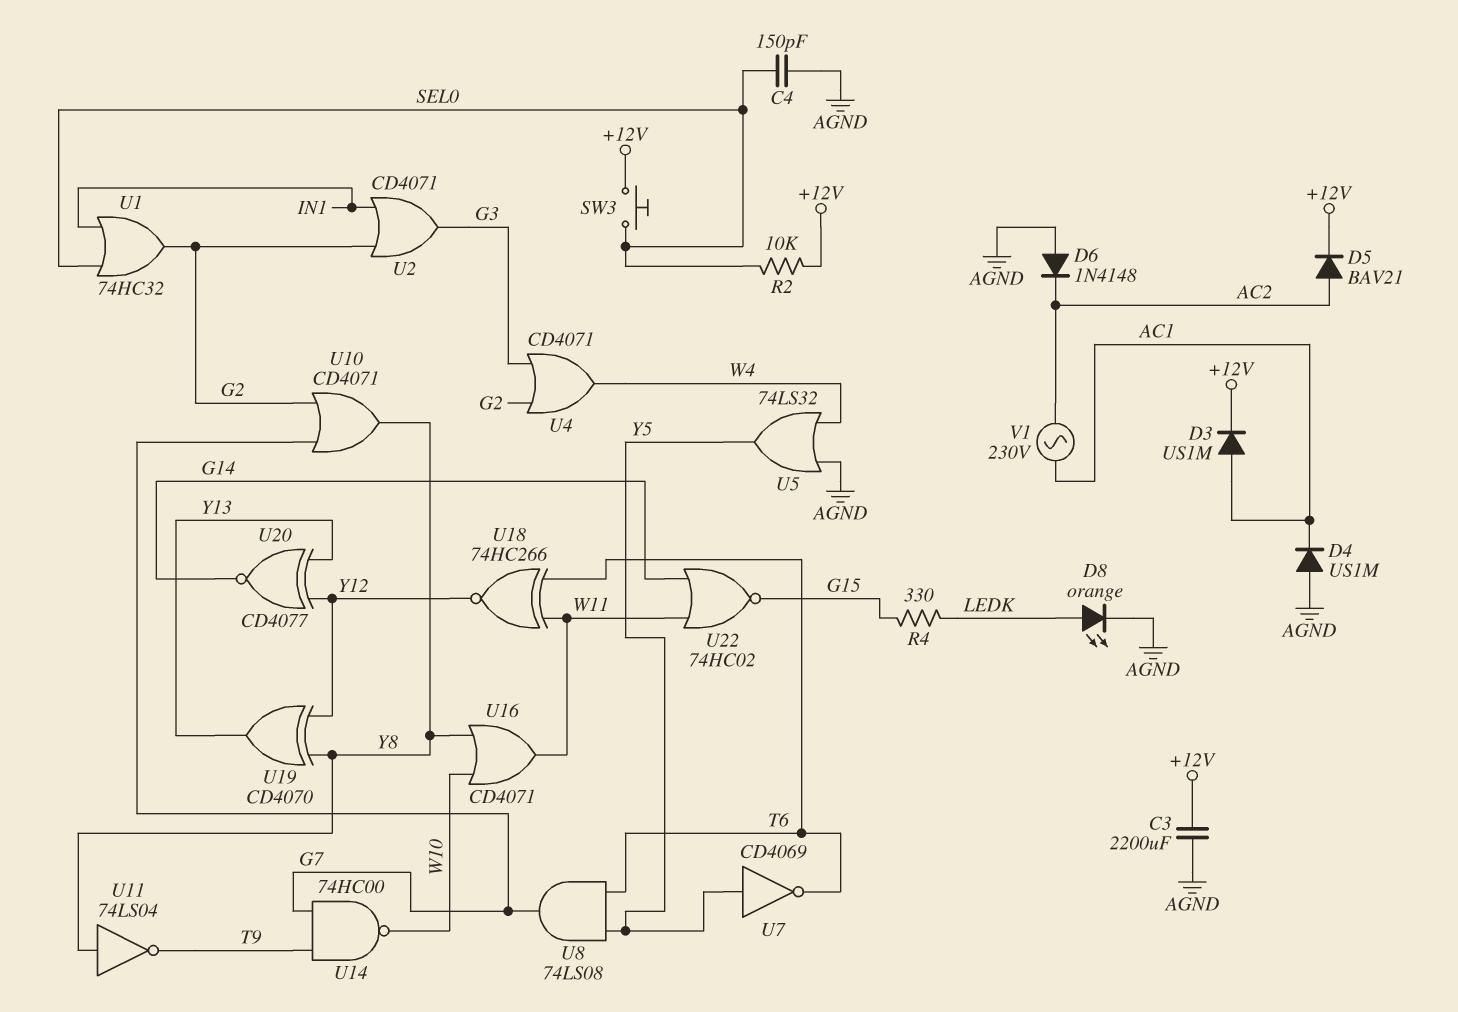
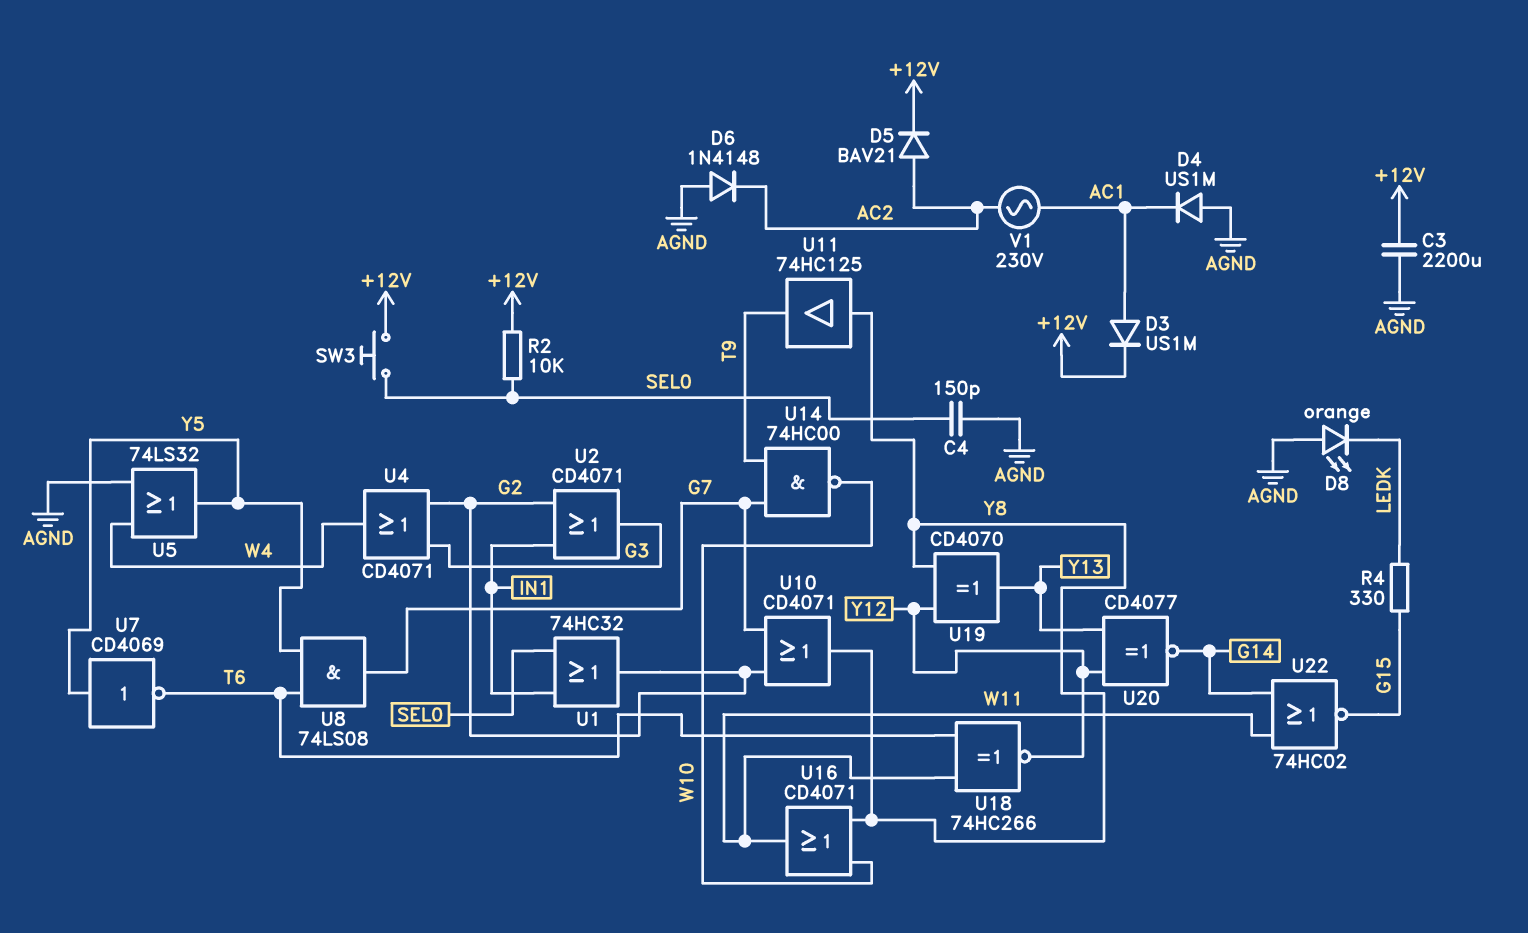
D8: LED orange (A LEDK, K AGND) -> LED orange (A AGND, K LEDK)
U11: NOT 74LS04 (in Y8, out T9) -> buffer 74HC125 (in Y8, out T9)

